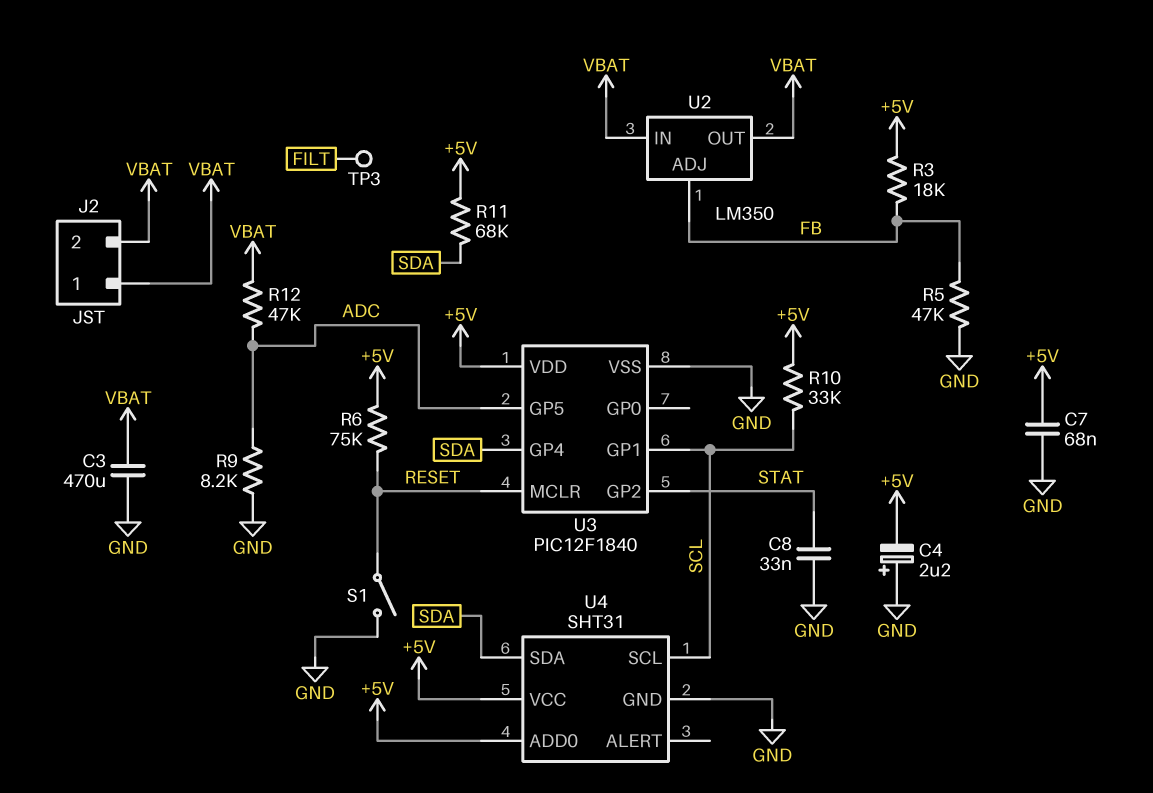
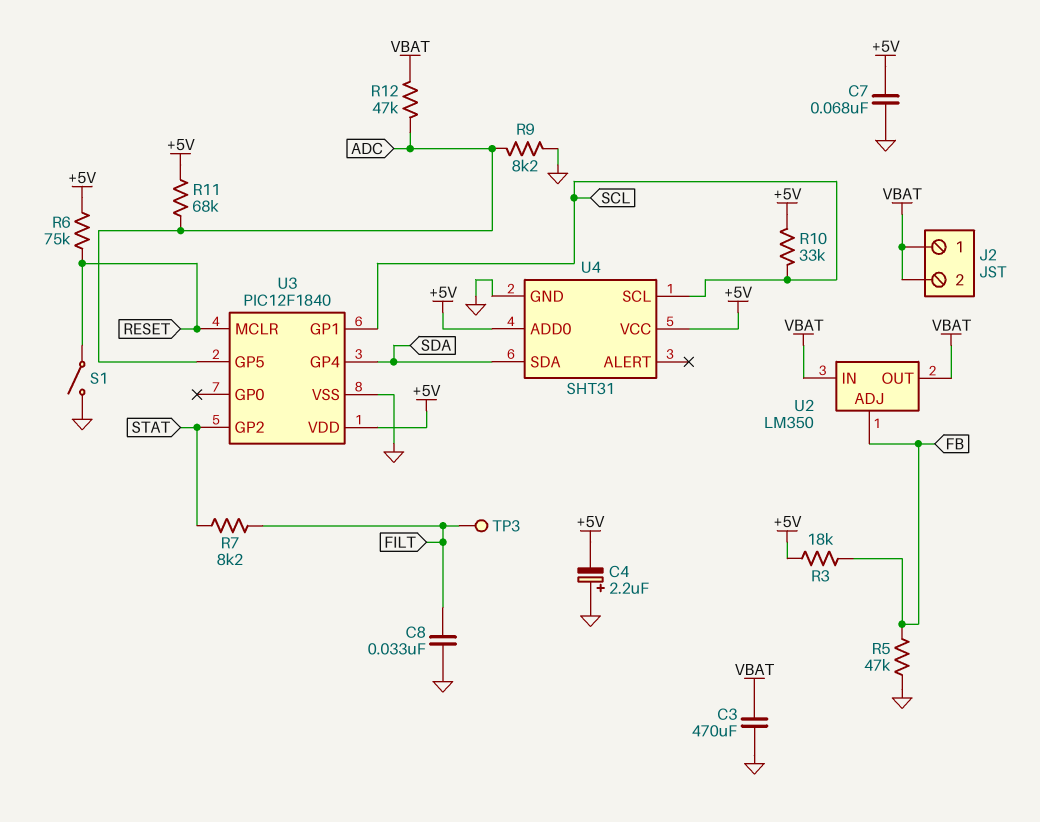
C8: 33nF (GND, STAT) -> 33nF (FILT, GND)
R7: none -> 8.2k (FILT, STAT)
R11: 68k (+5V, SDA) -> 68k (+5V, ADC)

